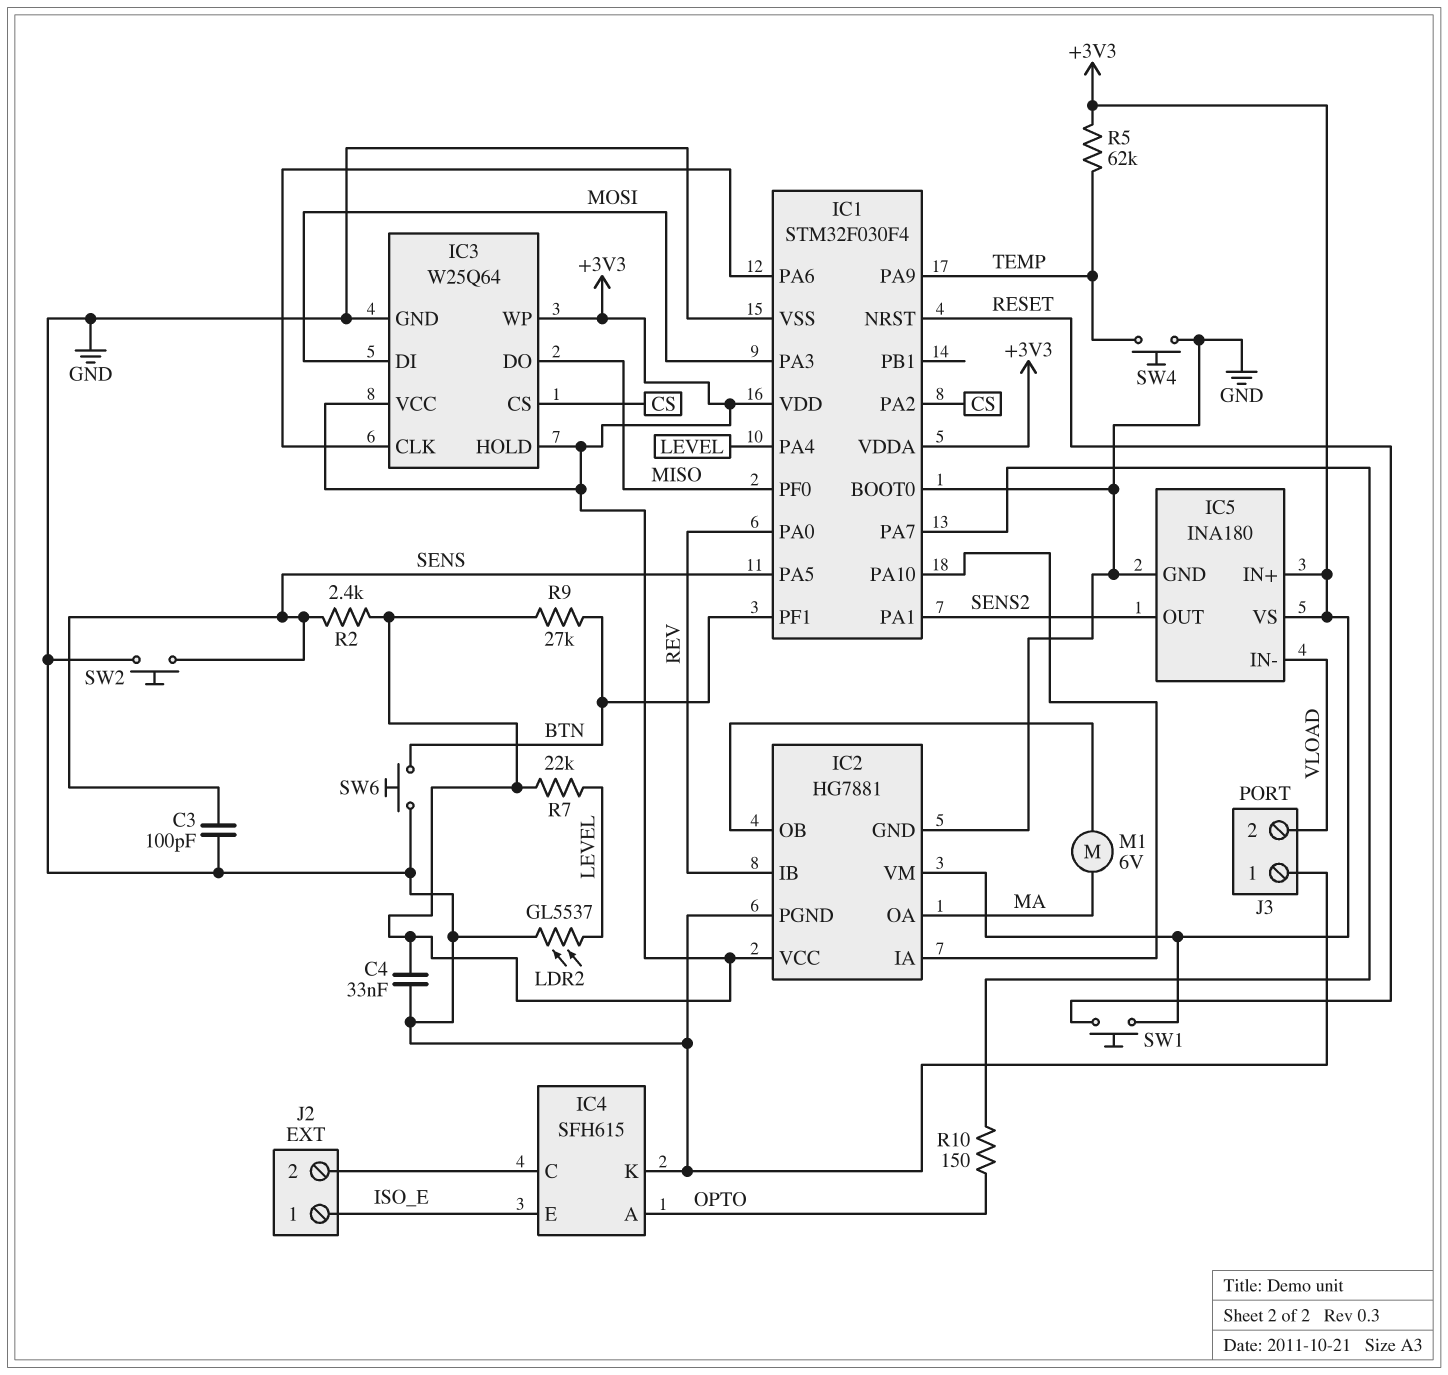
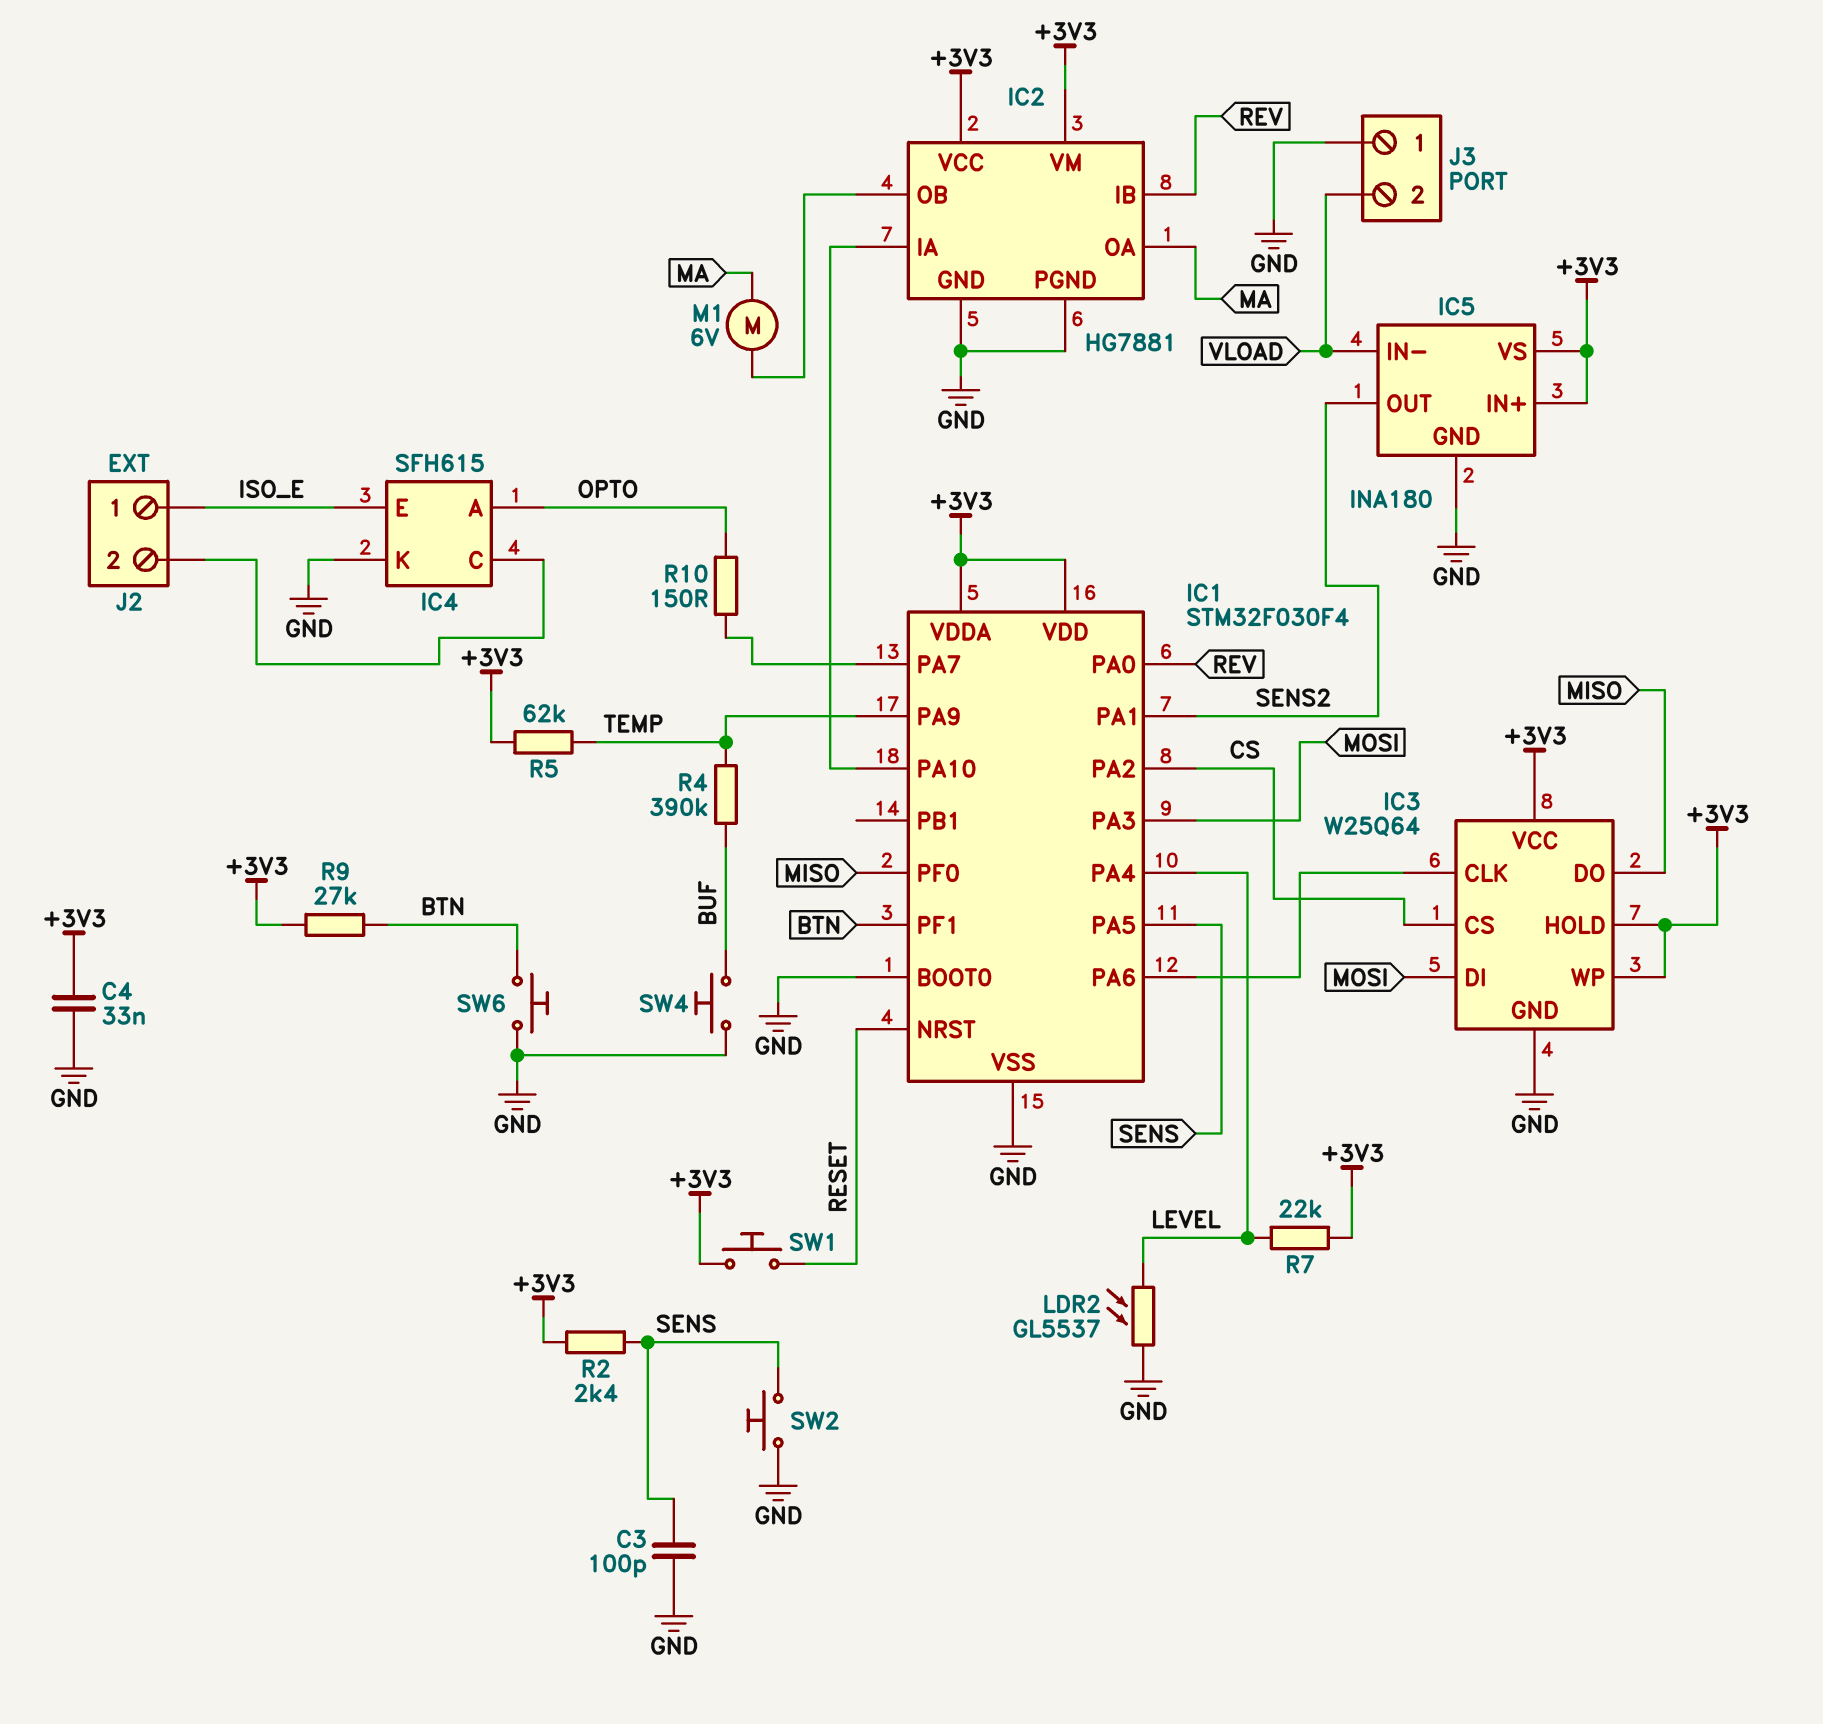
R4: none -> 390k (BUF, TEMP)
SW4: button (GND, TEMP) -> button (BUF, GND)

